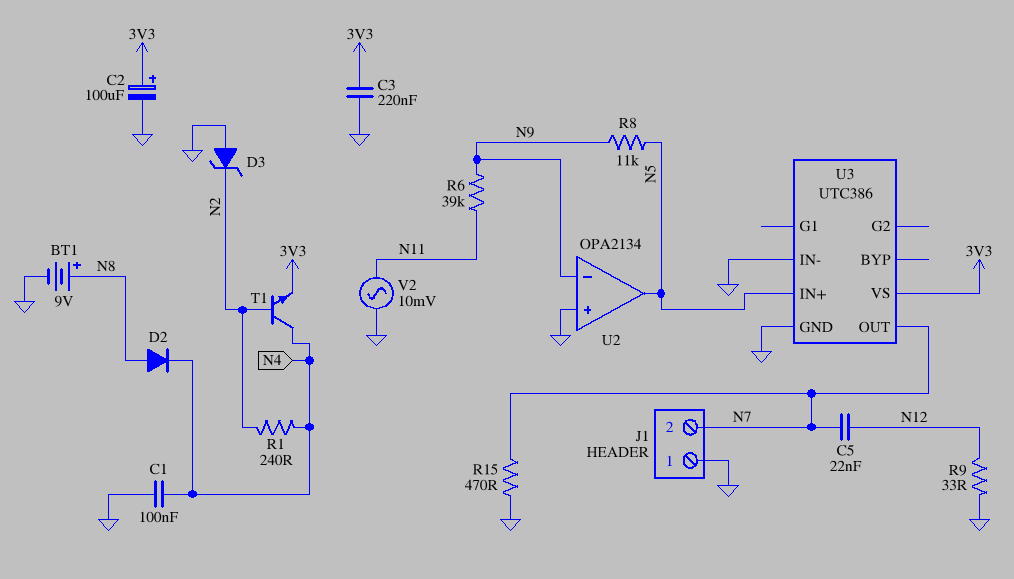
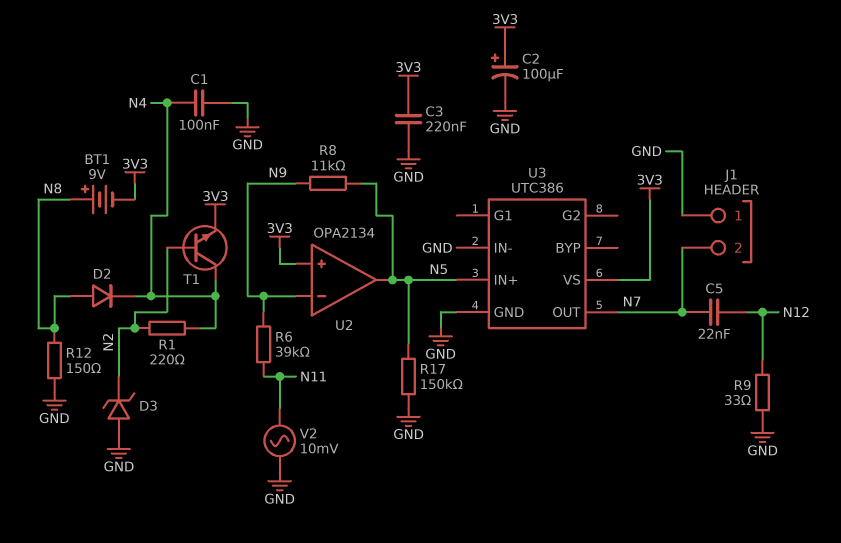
BT1: 9V (plus N8, minus GND) -> 9V (plus N8, minus 3V3)
R1: 240 (N2, N4) -> 220 (N2, N4)
R12: none -> 150 (GND, N8)
R15: 470 (GND, N7) -> none
R17: none -> 150k (GND, N5)
U2 pin in+: GND -> 3V3

